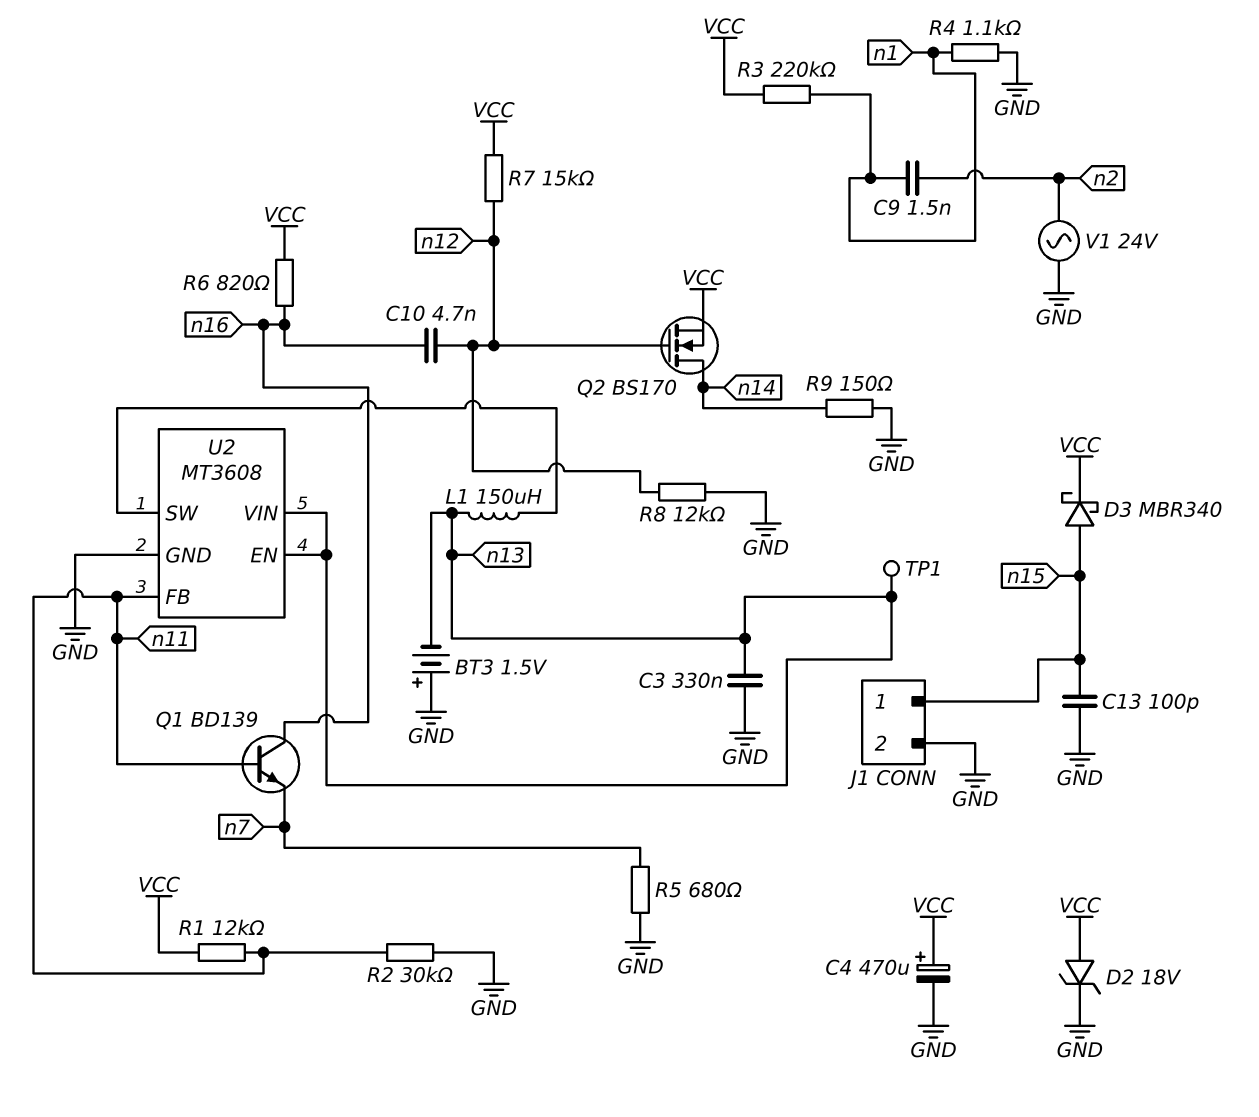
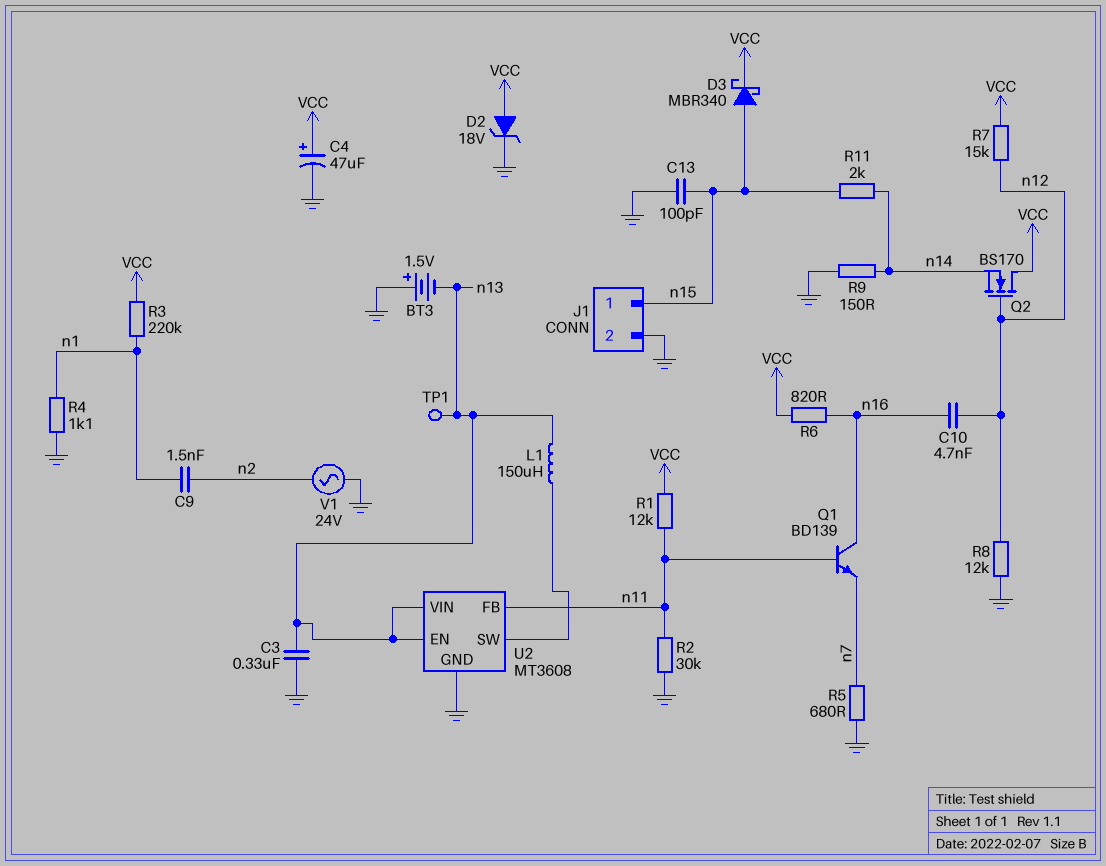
C4: 470uF (plus VCC, minus GND) -> 47uF (plus VCC, minus GND)
Q2: NMOS BS170 (G n12, D n14, S VCC) -> NMOS BS170 (G n12, D VCC, S n14)
R11: none -> 2k (n14, n15)

